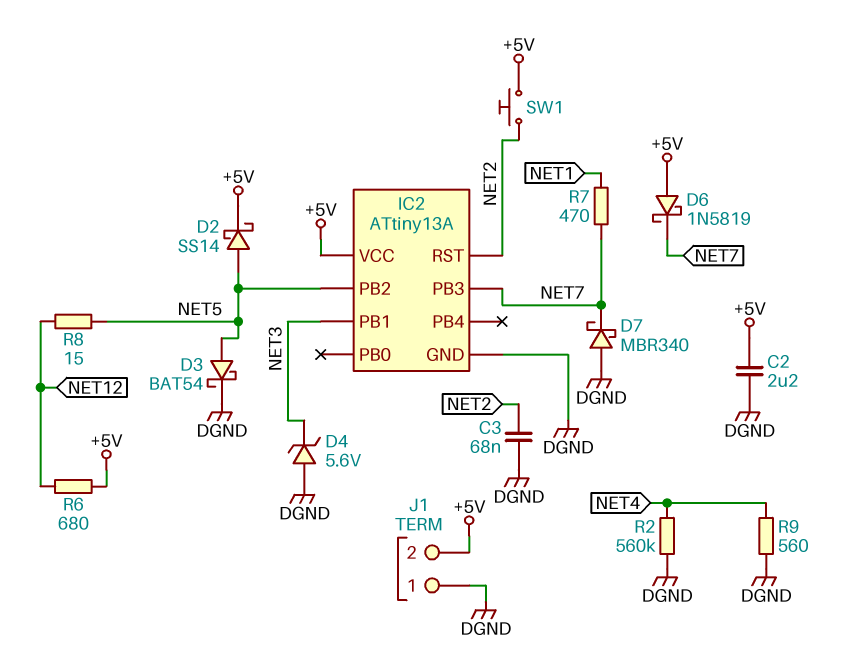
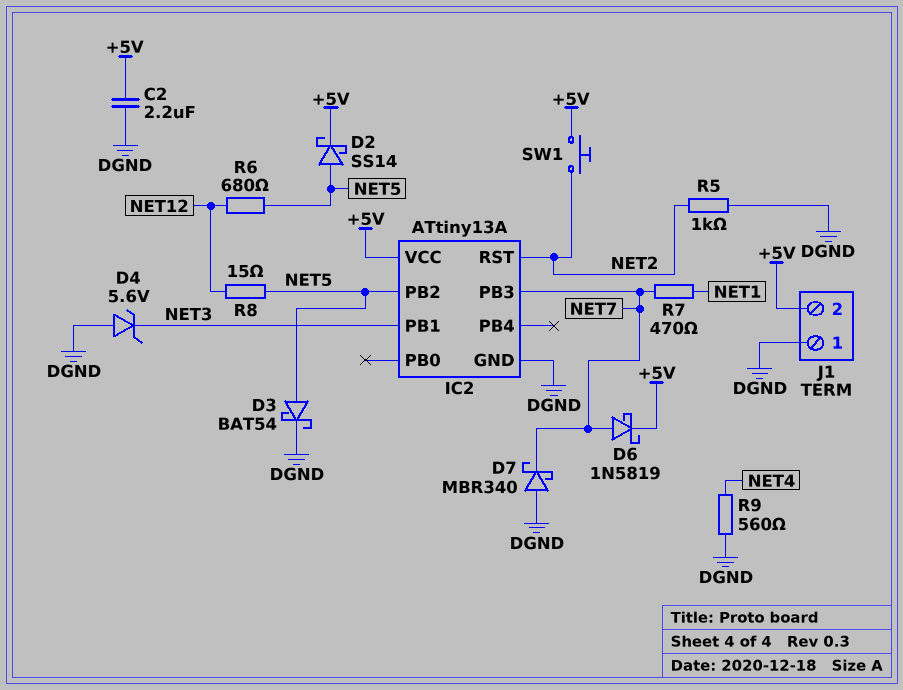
C3: 68nF (DGND, NET2) -> none
D6: schottky 1N5819 (A +5V, K NET7) -> schottky 1N5819 (A NET7, K +5V)
R2: 560k (DGND, NET4) -> none
R5: none -> 1k (DGND, NET2)
R6: 680 (+5V, NET12) -> 680 (NET5, NET12)

